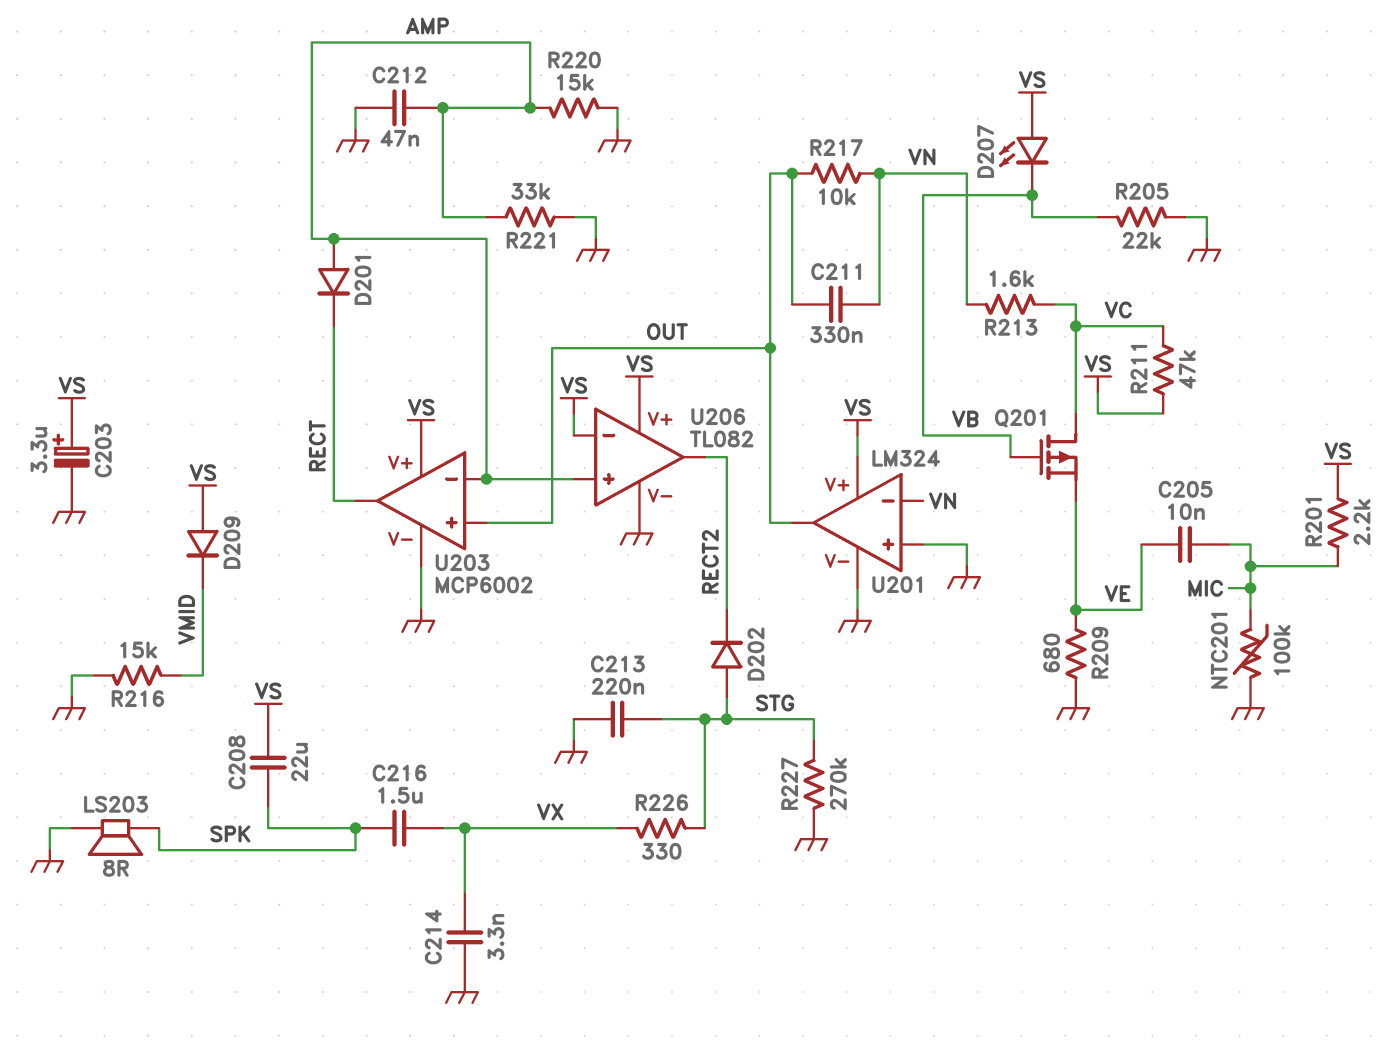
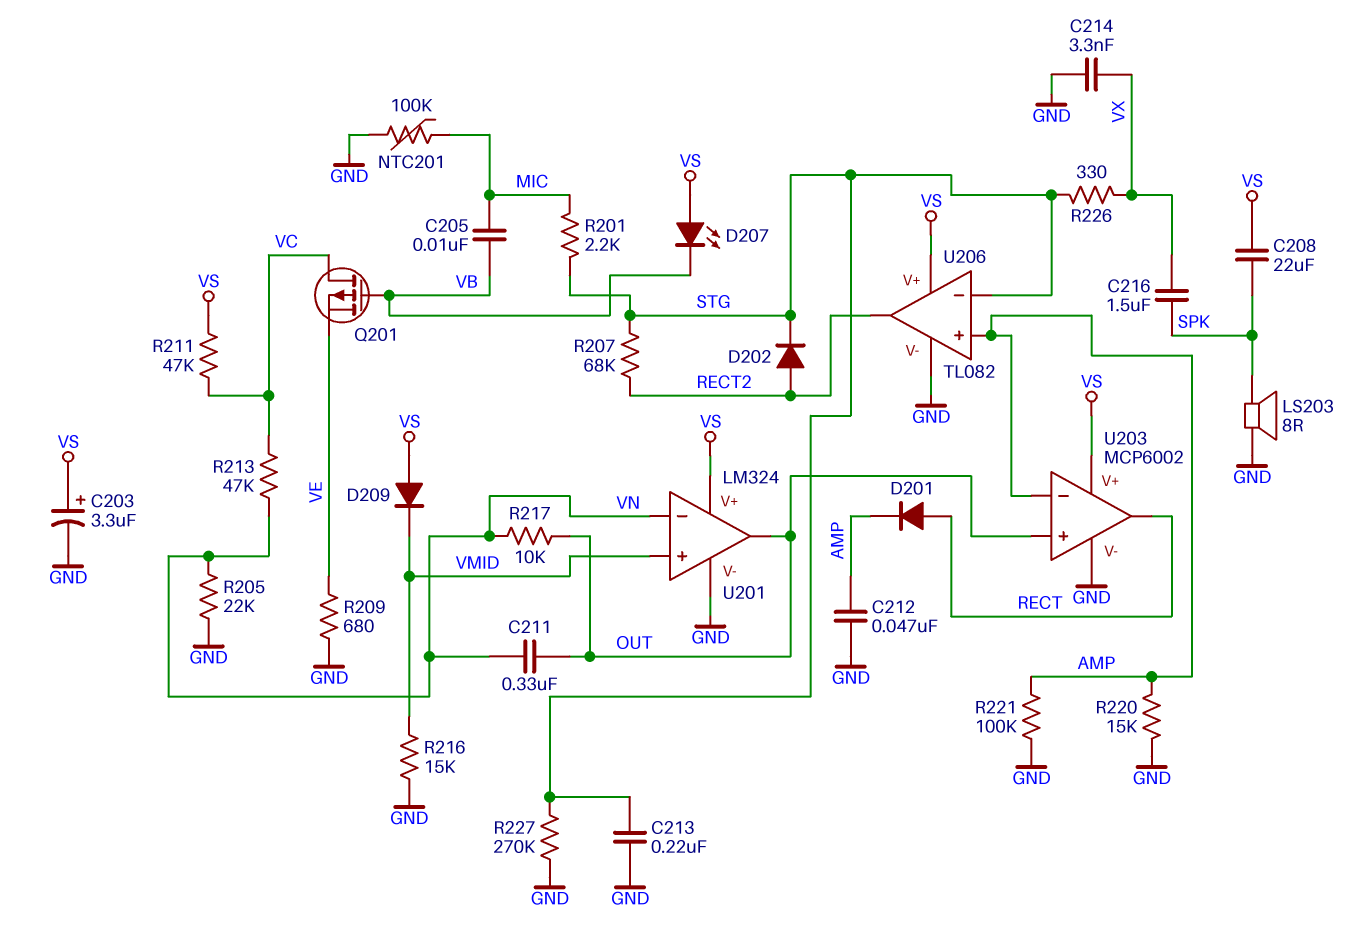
C205: 10nF (MIC, VE) -> 10nF (MIC, VB)
D201: diode (A AMP, K RECT) -> diode (A RECT, K AMP)
D202: diode (A STG, K RECT2) -> diode (A RECT2, K STG)
R201: 2.2k (MIC, VS) -> 2.2k (MIC, STG)
R205: 22k (GND, VB) -> 22k (GND, VN)
R207: none -> 68k (RECT2, STG)
R213: 1.6k (VC, VN) -> 47k (VC, VN)
R221: 33k (AMP, GND) -> 100k (AMP, GND)
U201 pin in+: GND -> VMID
U206 pin in-: VS -> STG

